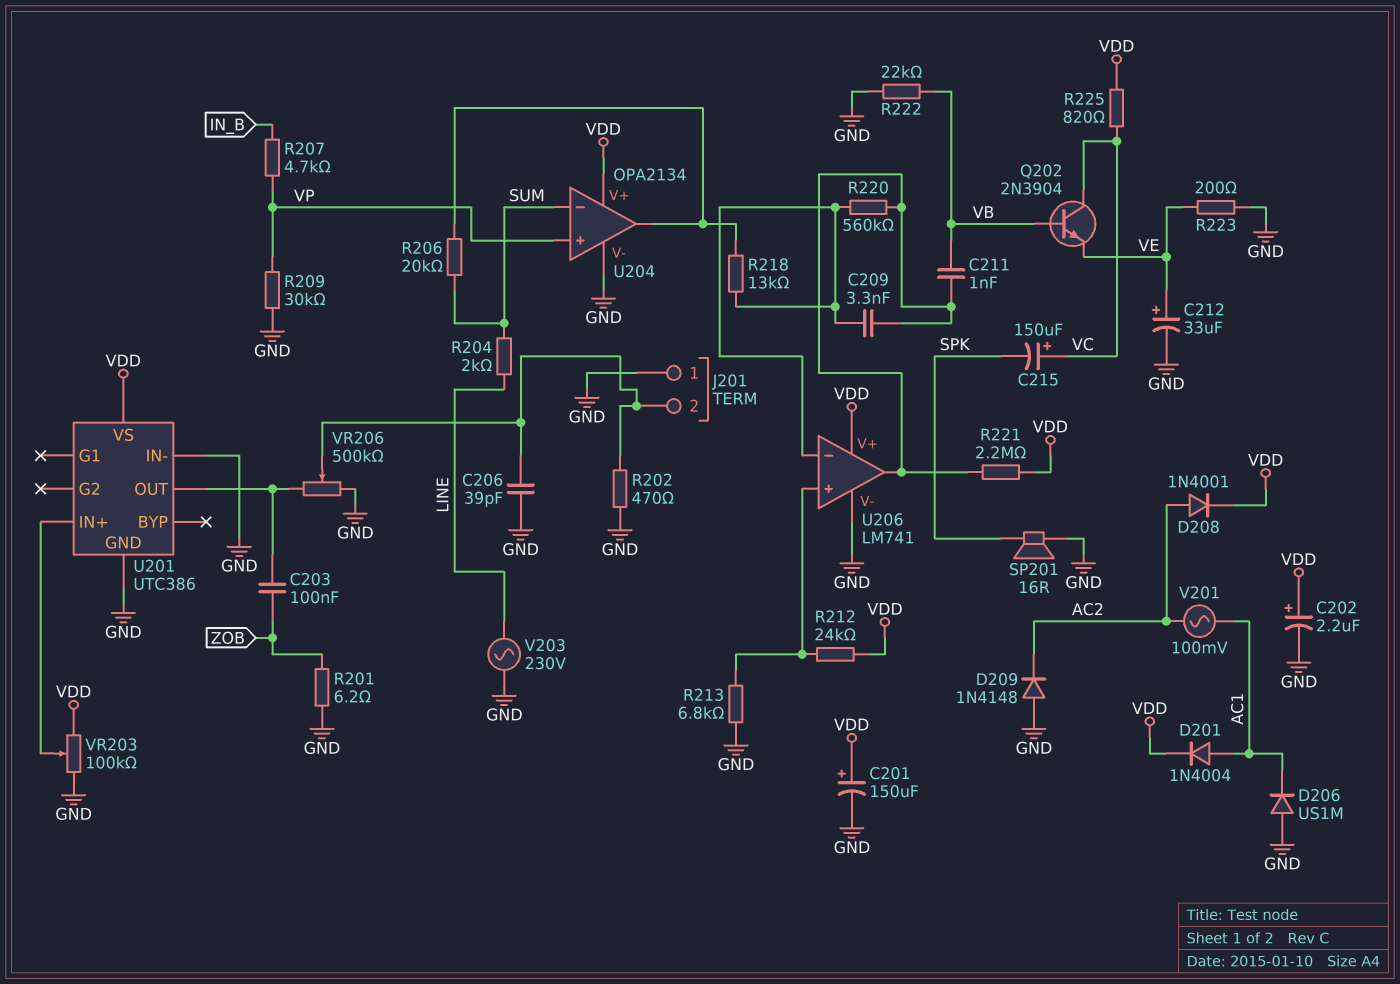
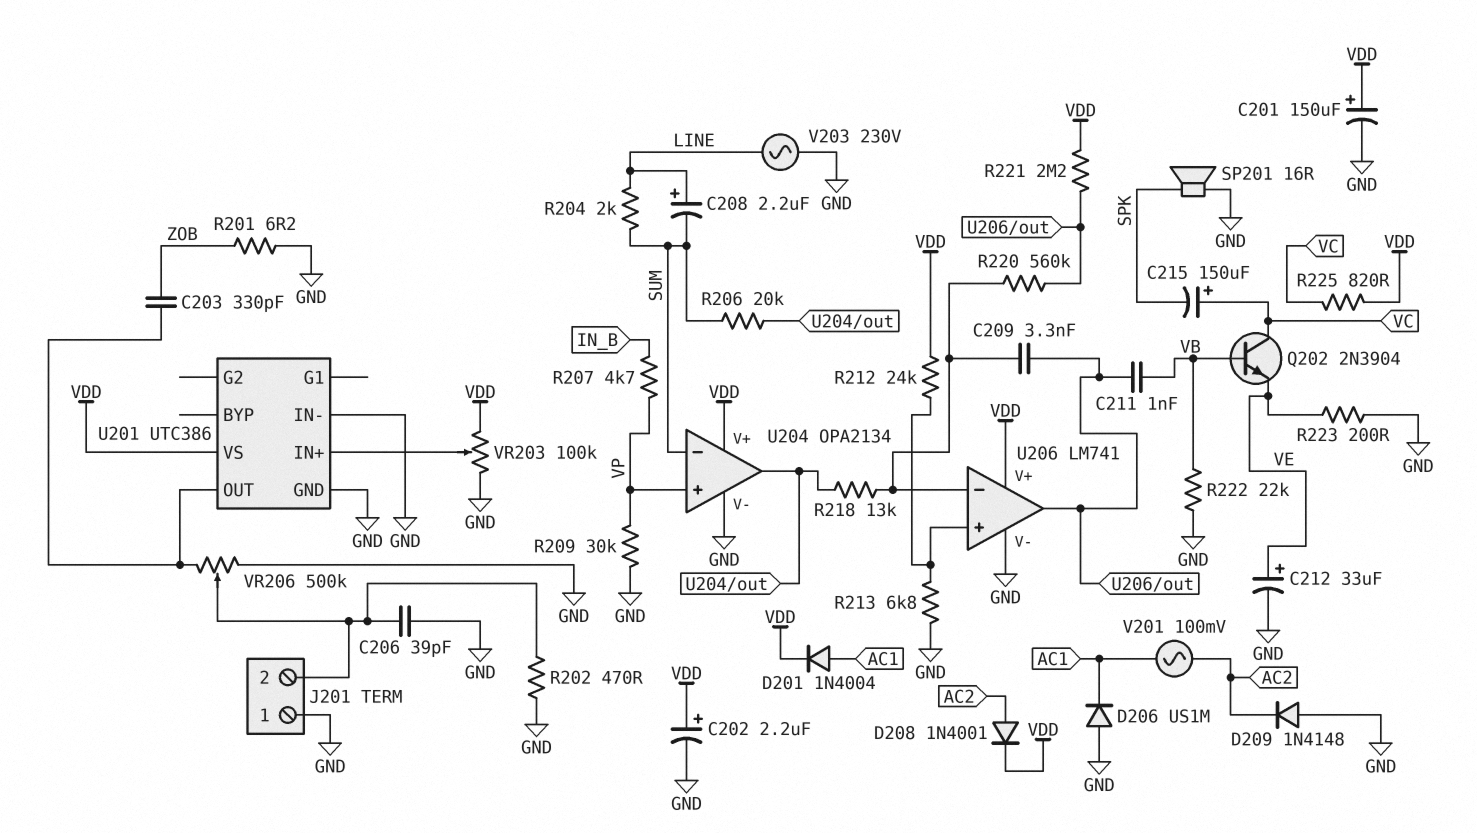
C203: 100nF (U201/OUT, ZOB) -> 330pF (U201/OUT, ZOB)
C208: none -> 2.2uF (plus LINE, minus SUM)

